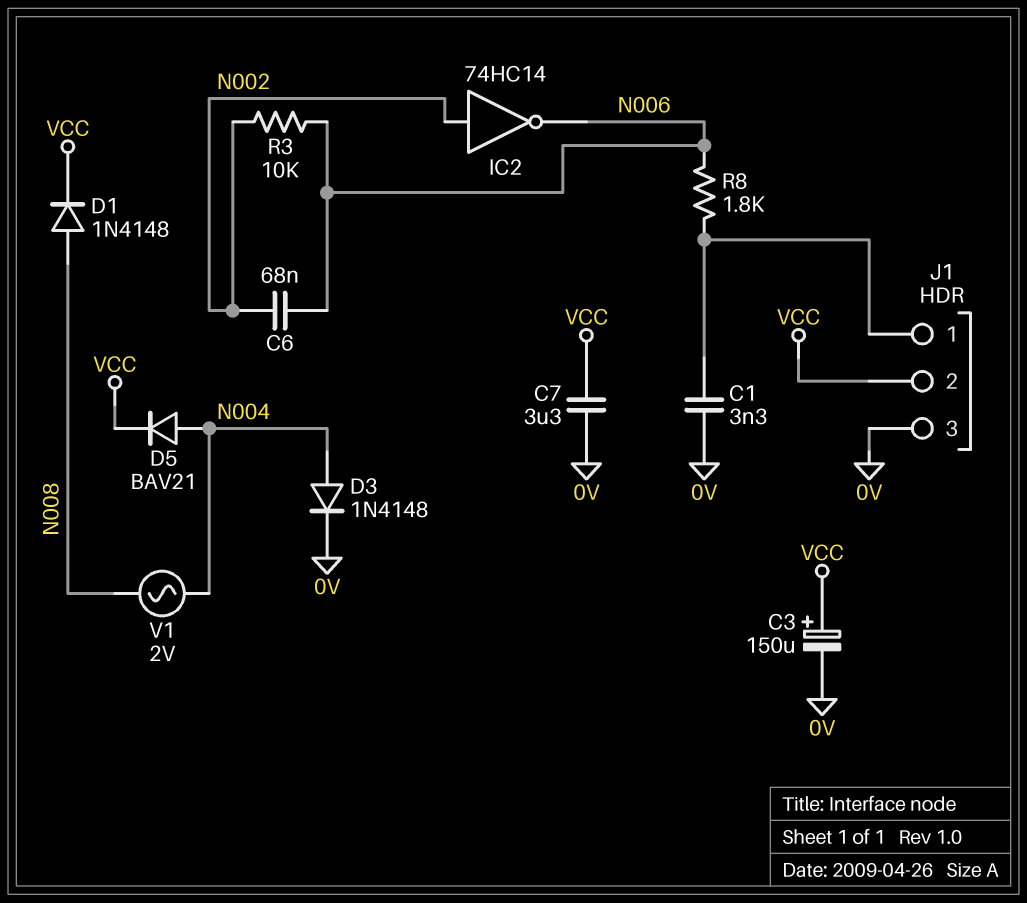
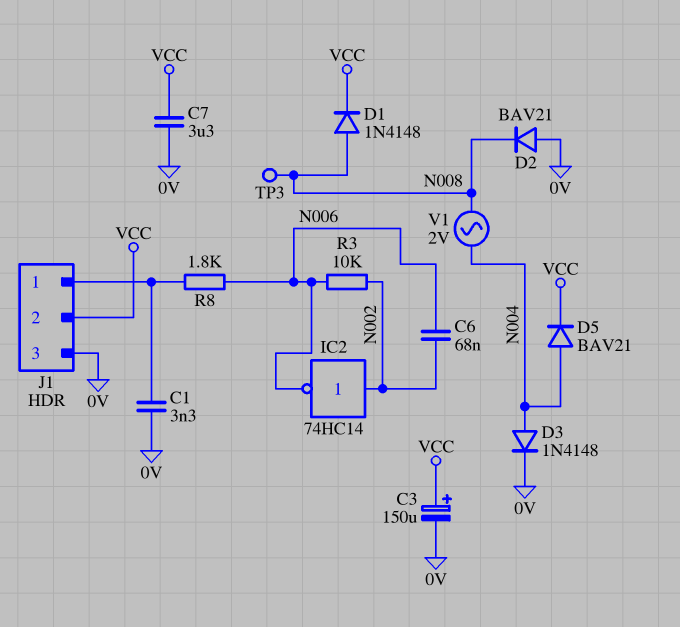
D2: none -> diode BAV21 (A 0V, K N008)
TP3: none -> test point (N008)

